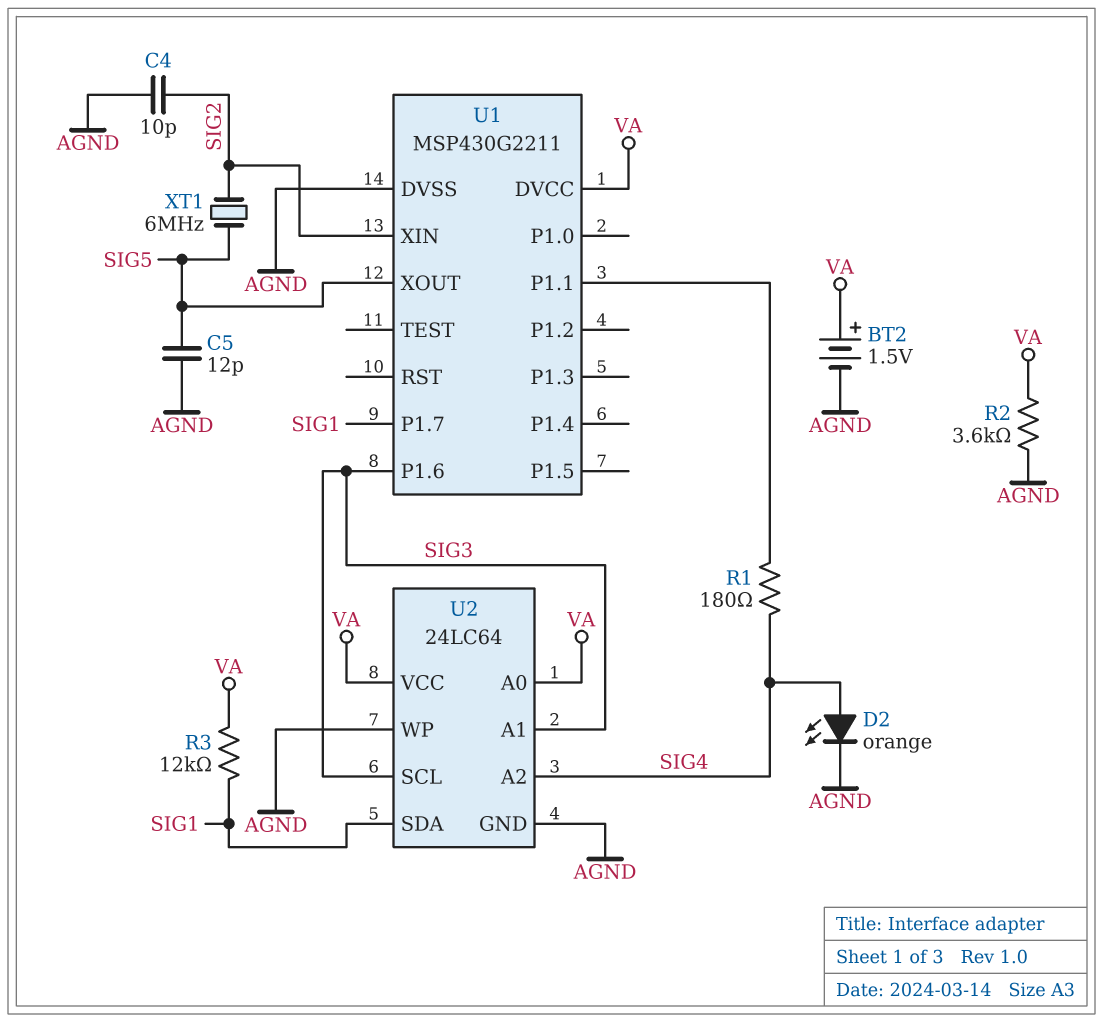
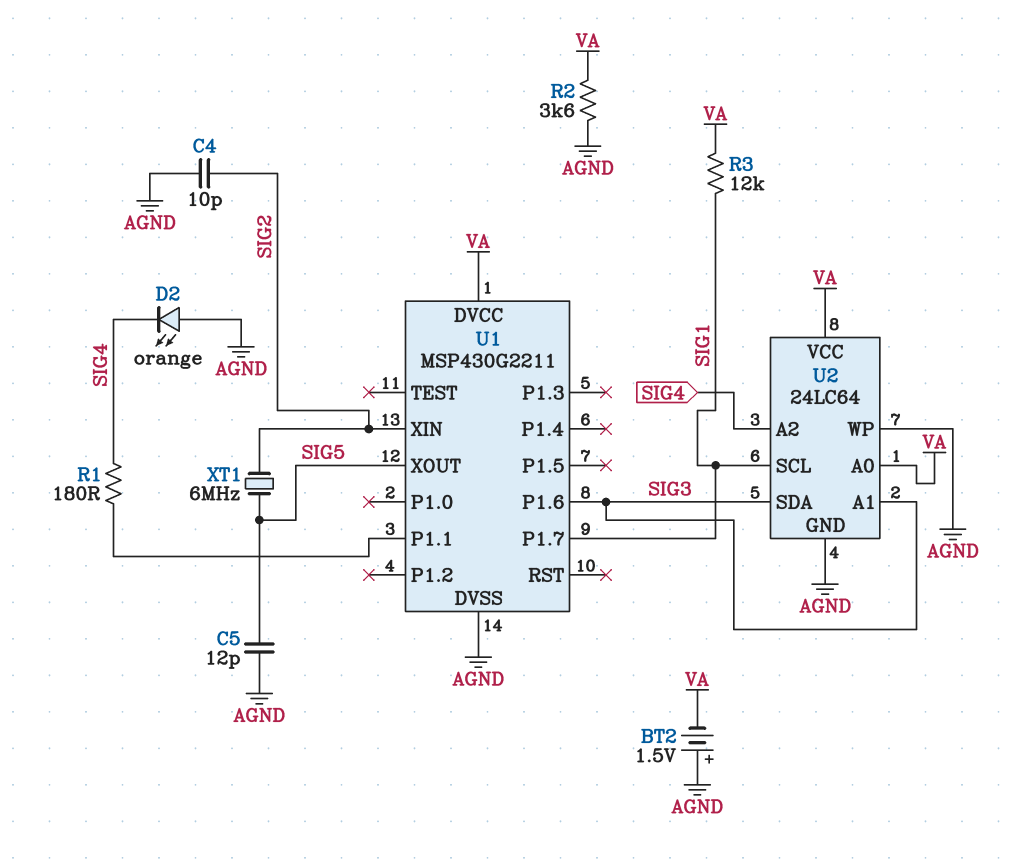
BT2: 1.5V (plus VA, minus AGND) -> 1.5V (plus AGND, minus VA)
D2: LED orange (A SIG4, K AGND) -> LED orange (A AGND, K SIG4)
U2 pin SCL: SIG3 -> SIG1
U2 pin SDA: SIG1 -> SIG3

